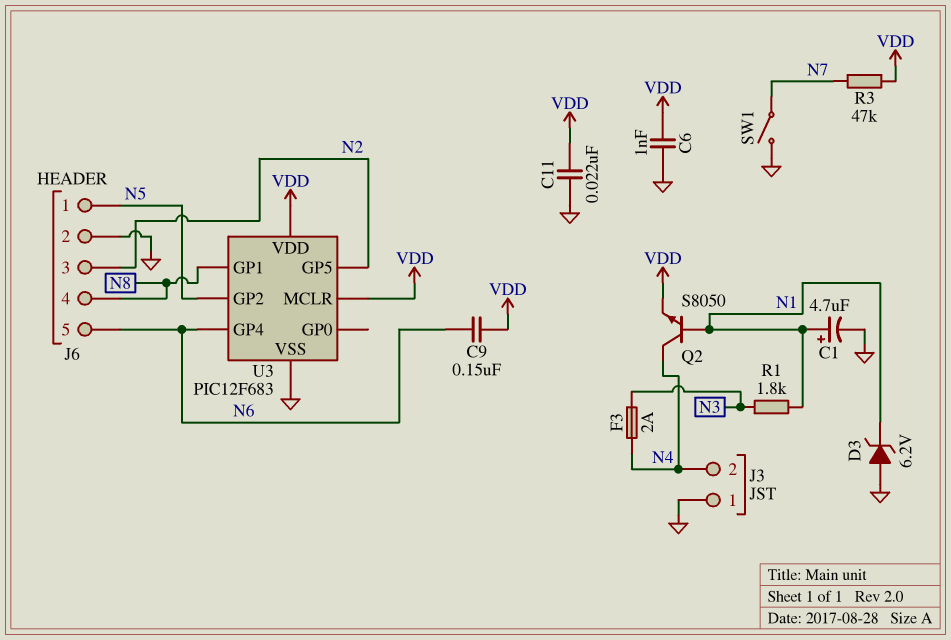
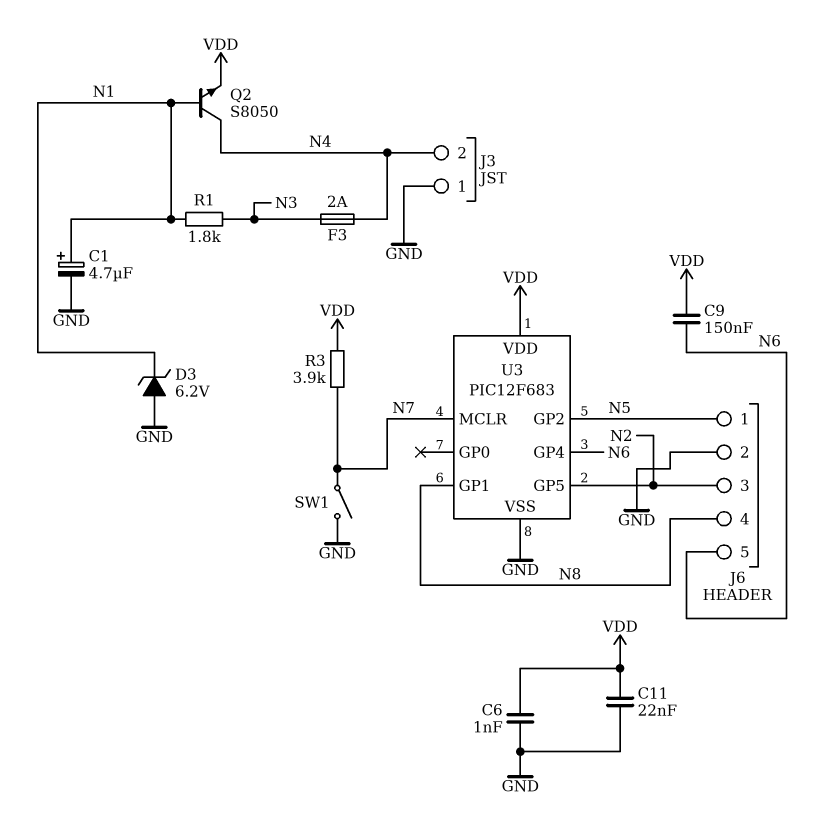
R3: 47k (N7, VDD) -> 3.9k (N7, VDD)
U3 pin MCLR: VDD -> N7

